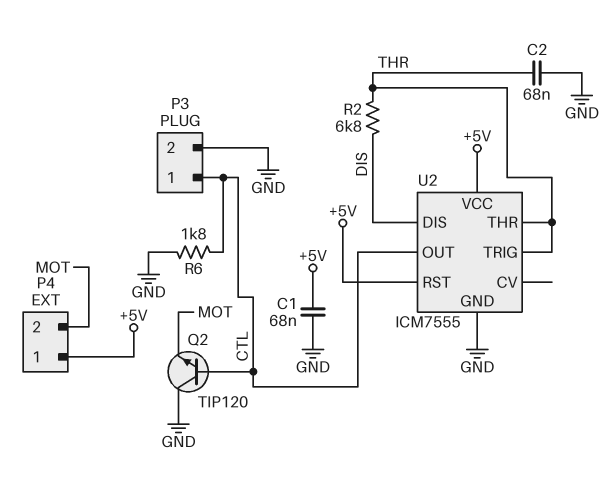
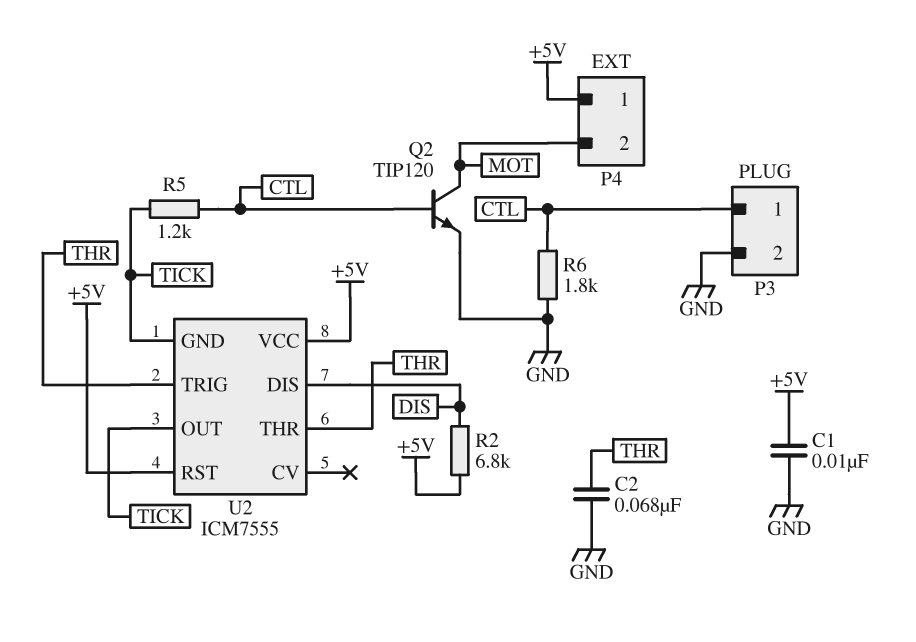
C1: 68nF (+5V, GND) -> 10nF (+5V, GND)
Q2: NPN TIP120 (B CTL, C GND, E MOT) -> NPN TIP120 (B CTL, C MOT, E GND)
R2: 6.8k (DIS, THR) -> 6.8k (+5V, DIS)
R5: none -> 1.2k (CTL, TICK)
U2 pin GND: GND -> TICK
U2 pin OUT: CTL -> TICK

